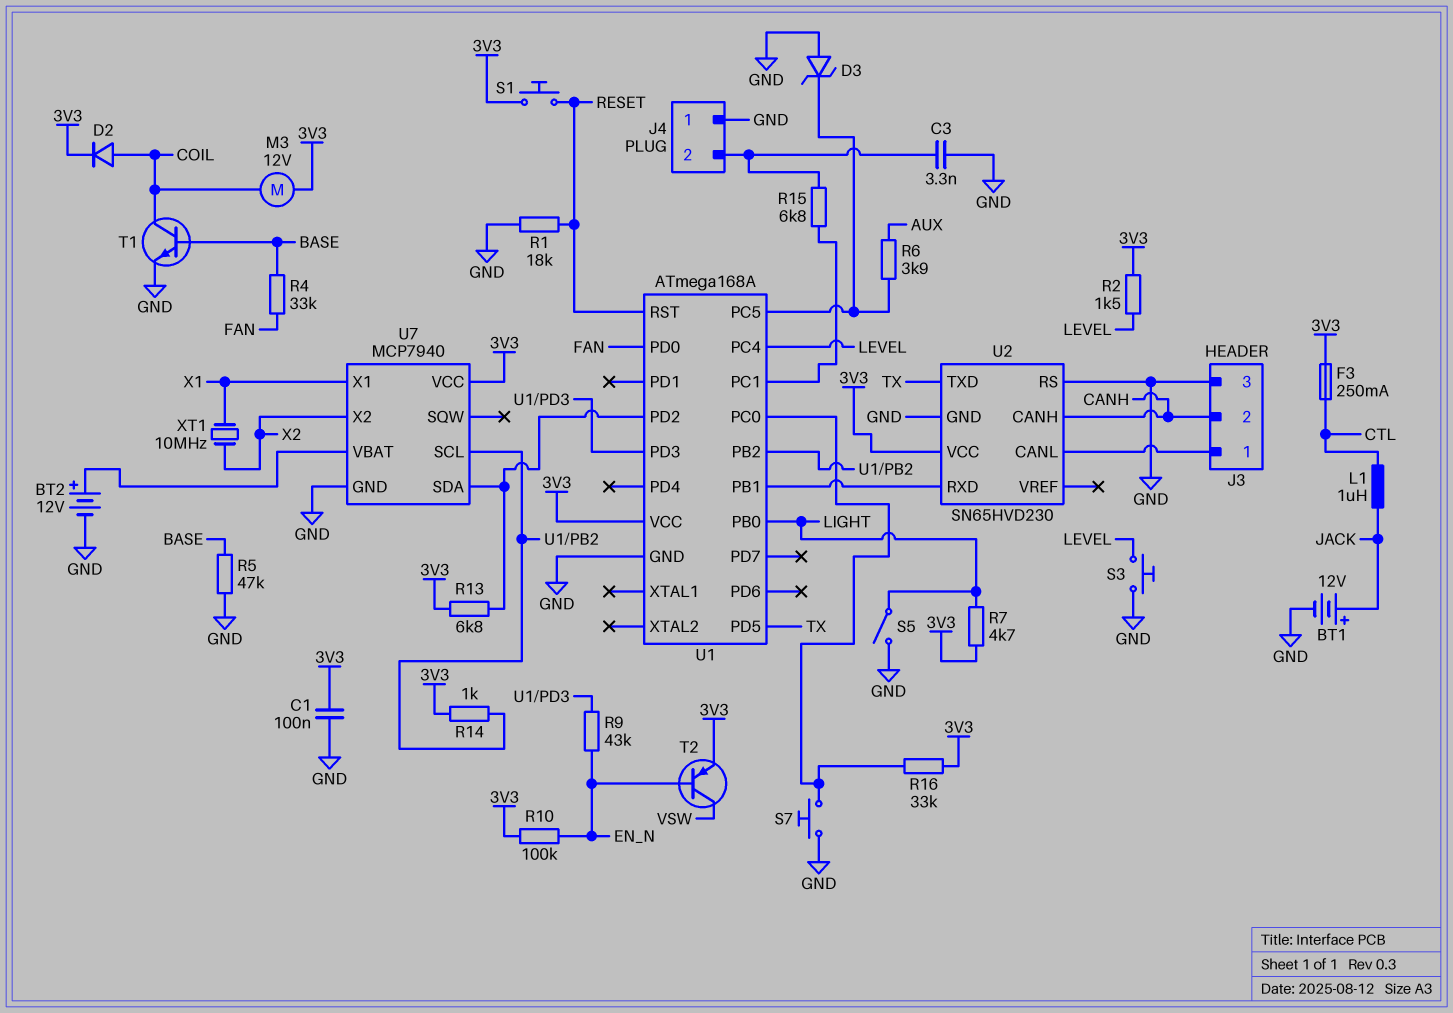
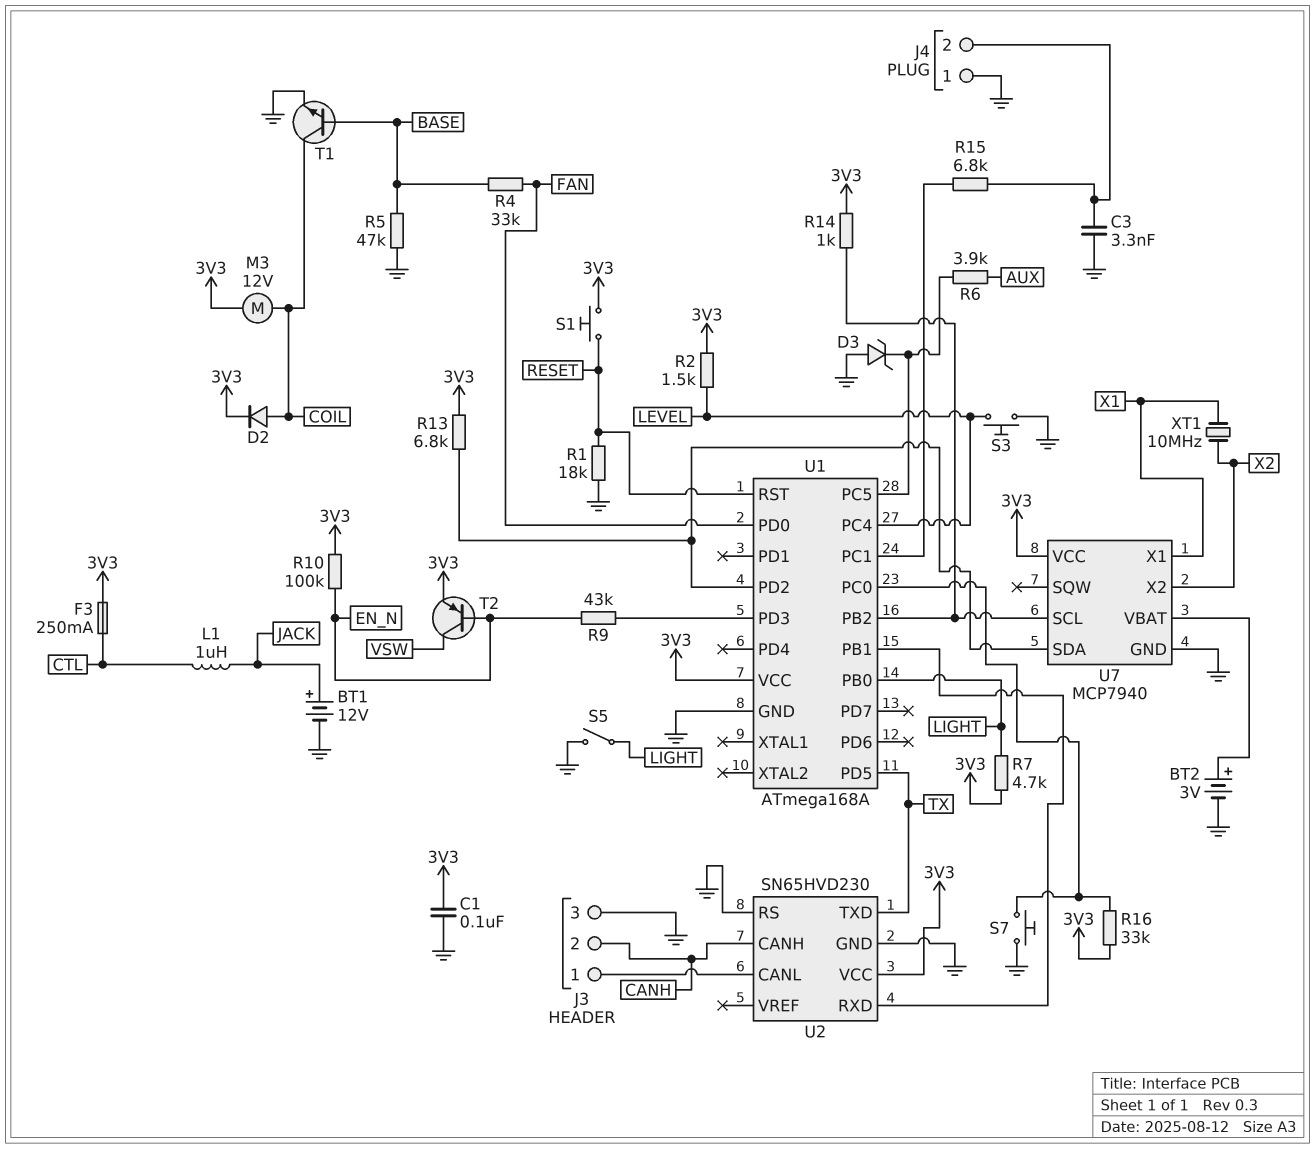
BT2: 12V (plus U7/VBAT, minus GND) -> 3V (plus U7/VBAT, minus GND)

